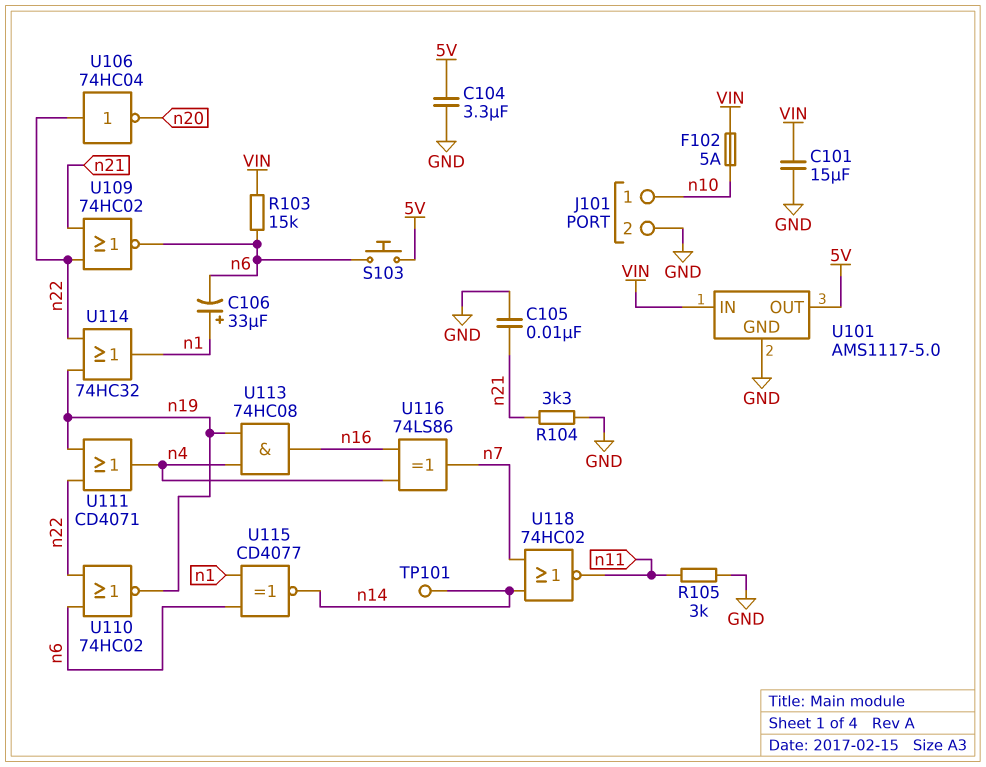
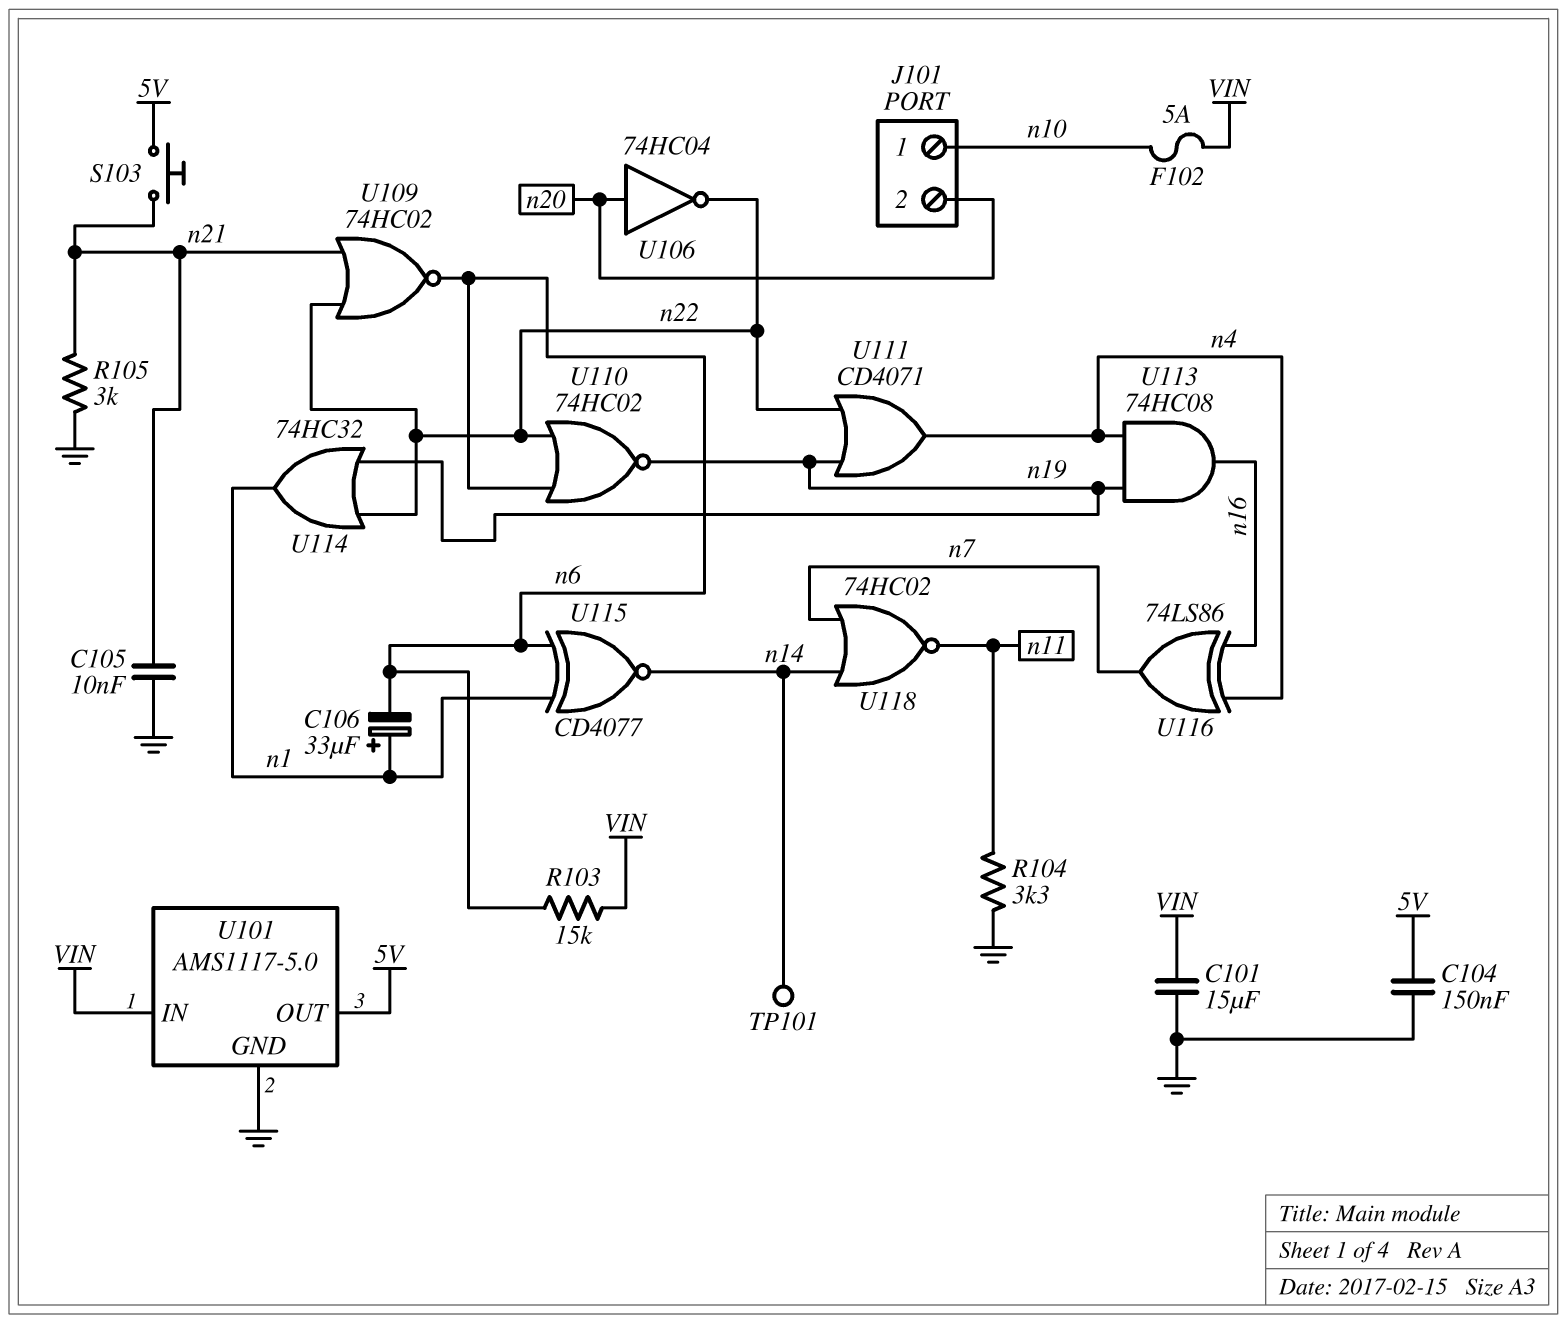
C104: 3.3uF (5V, GND) -> 150nF (5V, GND)
J101 pin 2: GND -> n20
R104: 3.3k (GND, n21) -> 3.3k (GND, n11)
R105: 3k (GND, n11) -> 3k (GND, n21)
S103: button (5V, n6) -> button (5V, n21)
U106: NOT 74HC04 (in n22, out n20) -> NOT 74HC04 (in n20, out n22)

